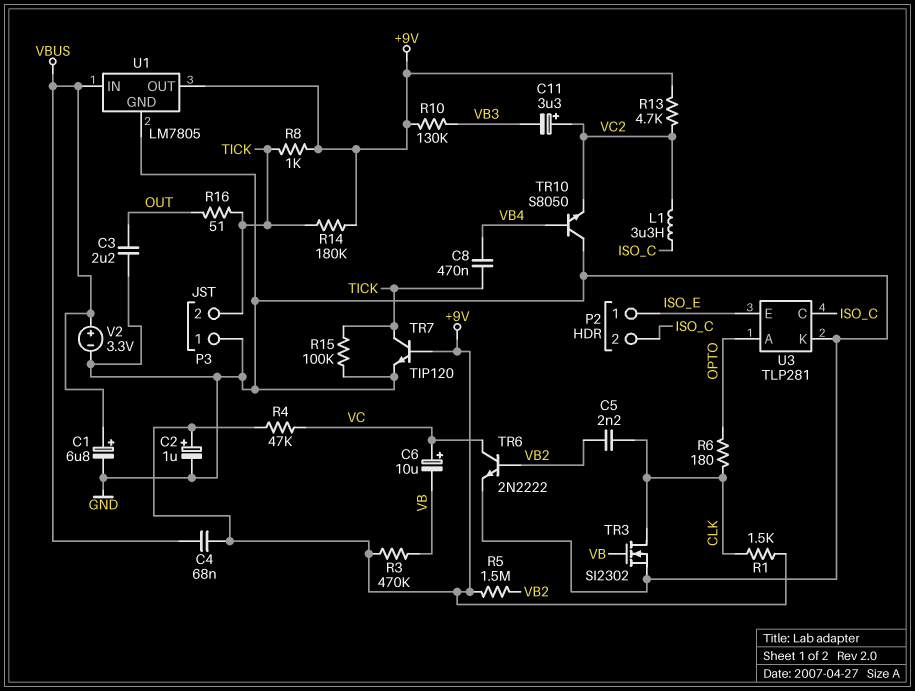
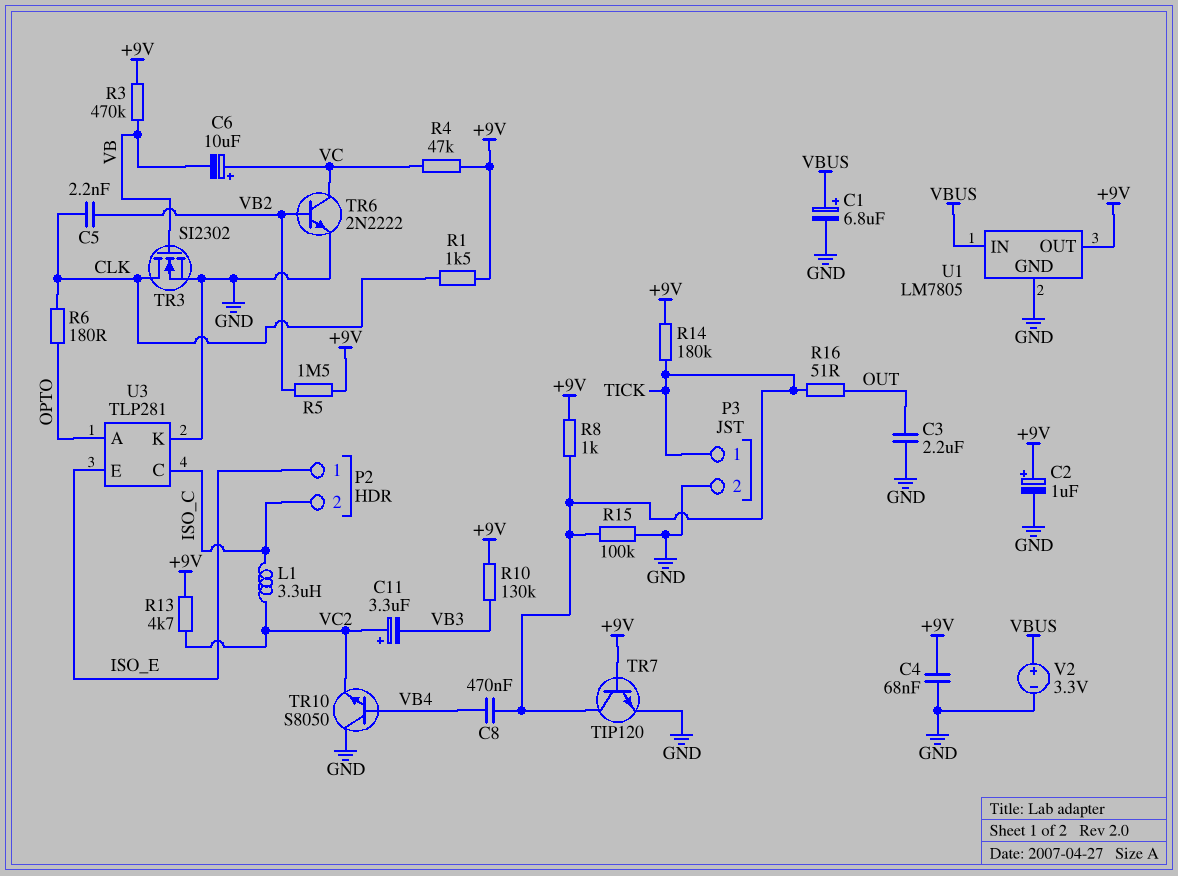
C4: 68nF (+9V, VBUS) -> 68nF (+9V, GND)
P3 pin 1: GND -> TICK
P3 pin 2: TICK -> GND

